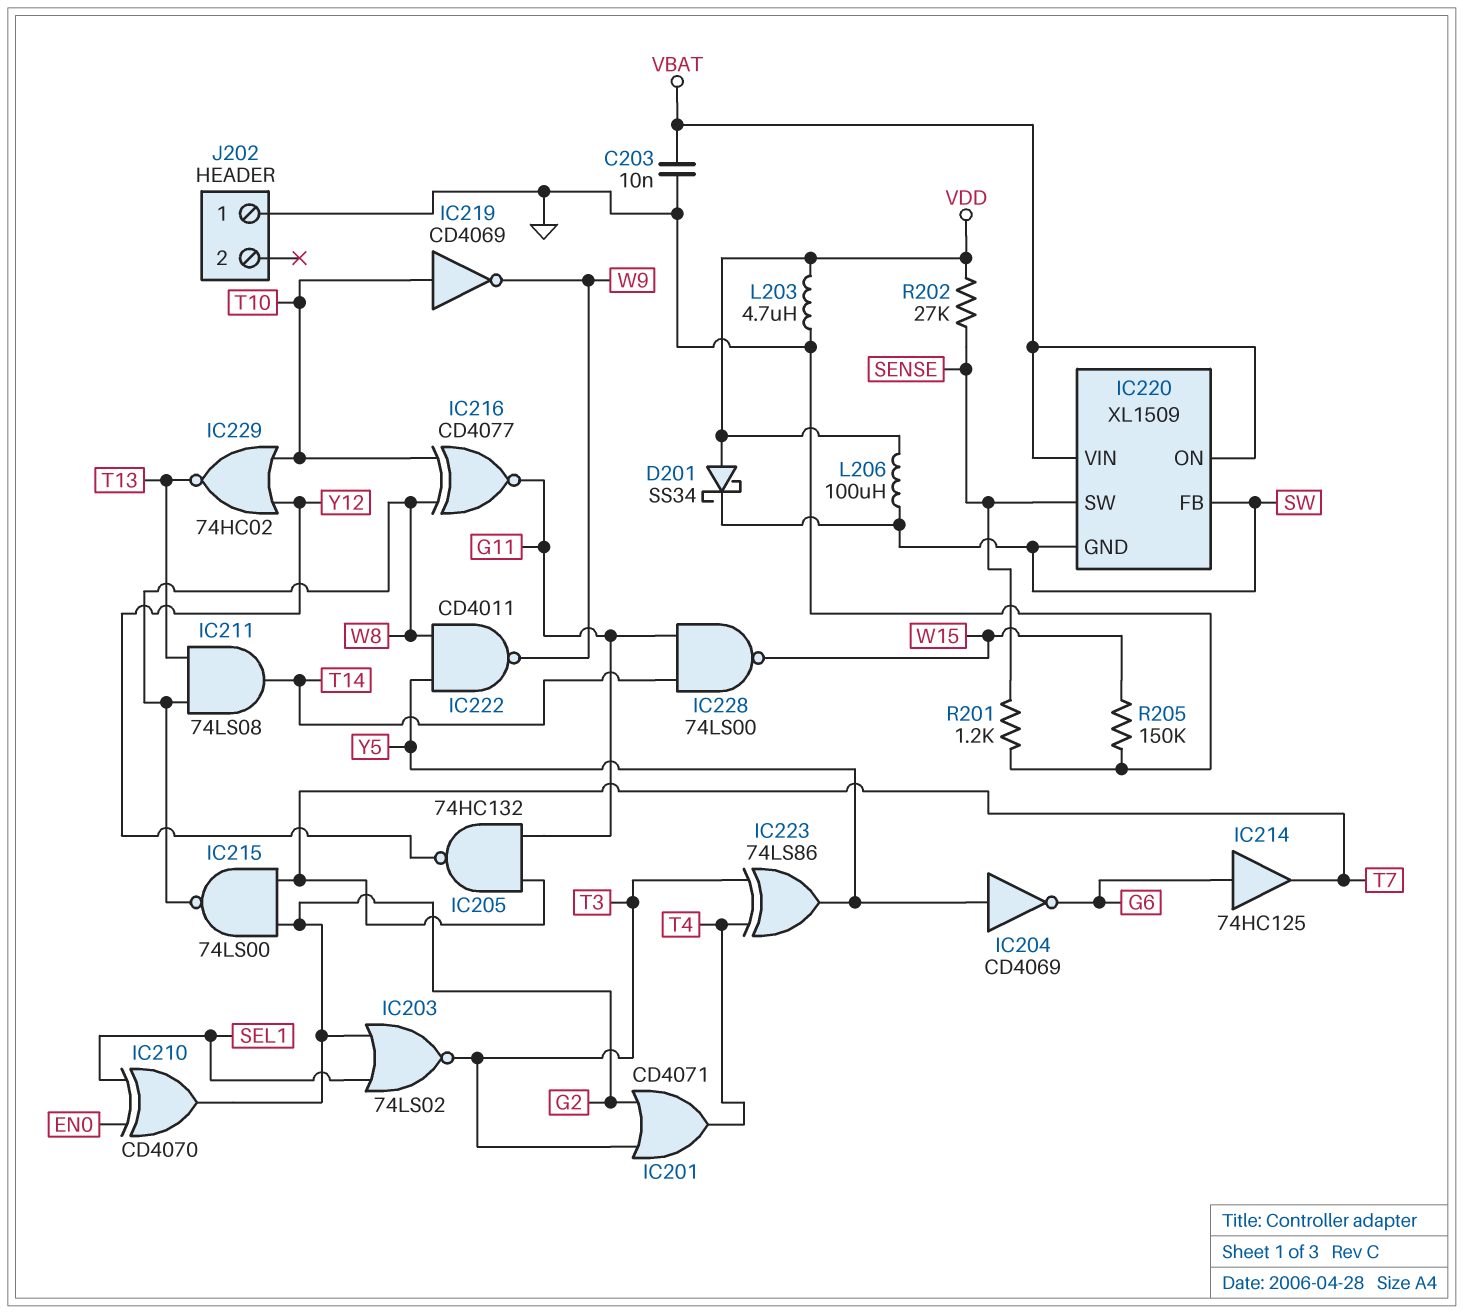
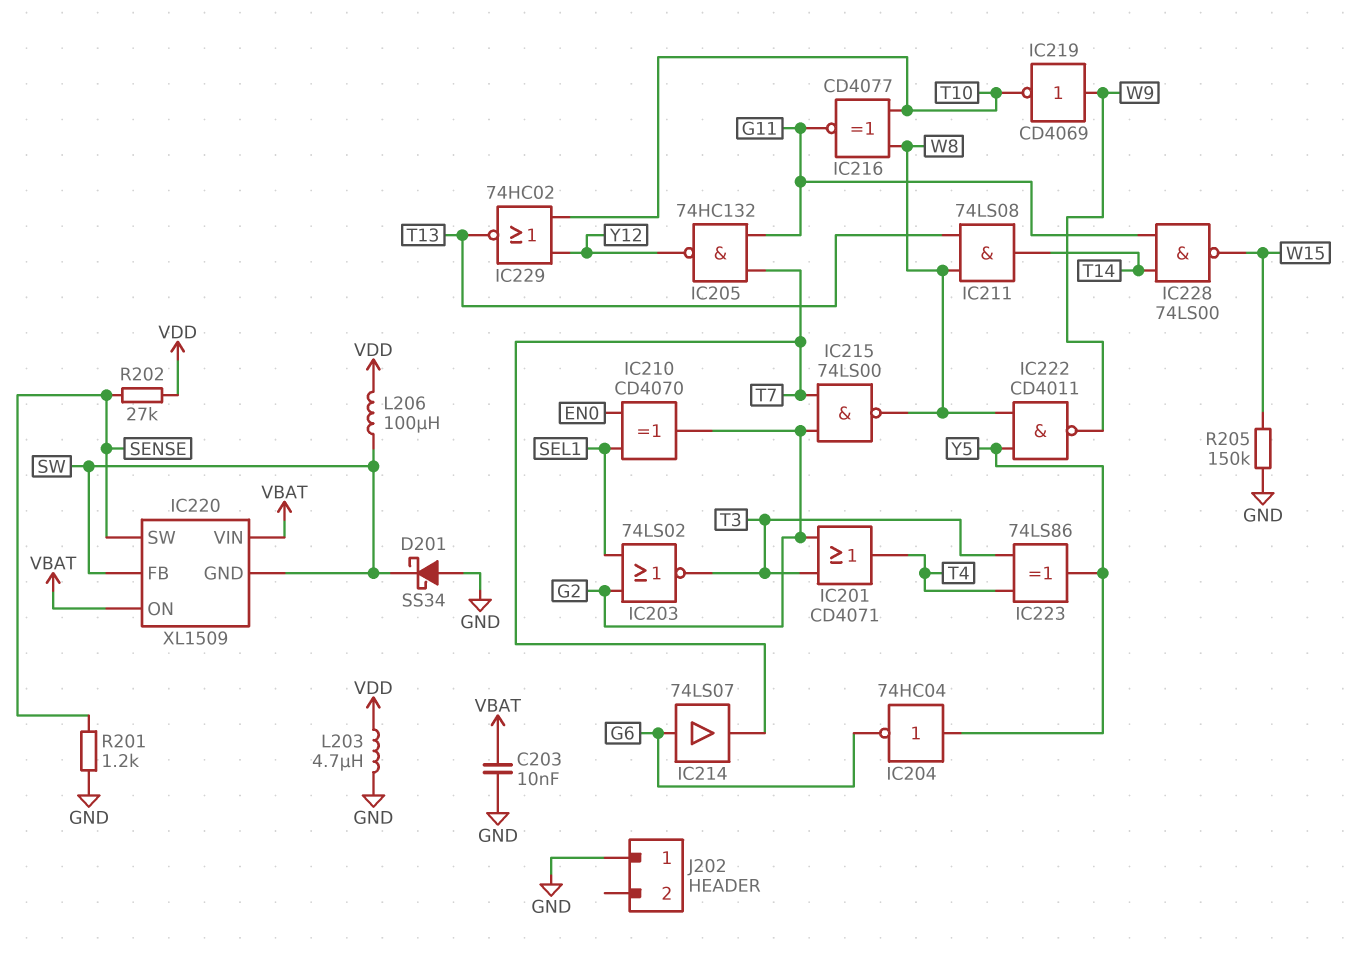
D201: schottky SS34 (A VDD, K SW) -> schottky SS34 (A GND, K SW)
IC204: NOT CD4069 (in Y5, out G6) -> NOT 74HC04 (in Y5, out G6)
IC214: buffer 74HC125 (in G6, out T7) -> buffer 74LS07 (in G6, out T7)
IC219: NOT CD4069 (in T10, out W9) -> NOT CD4069 (in W9, out T10)

